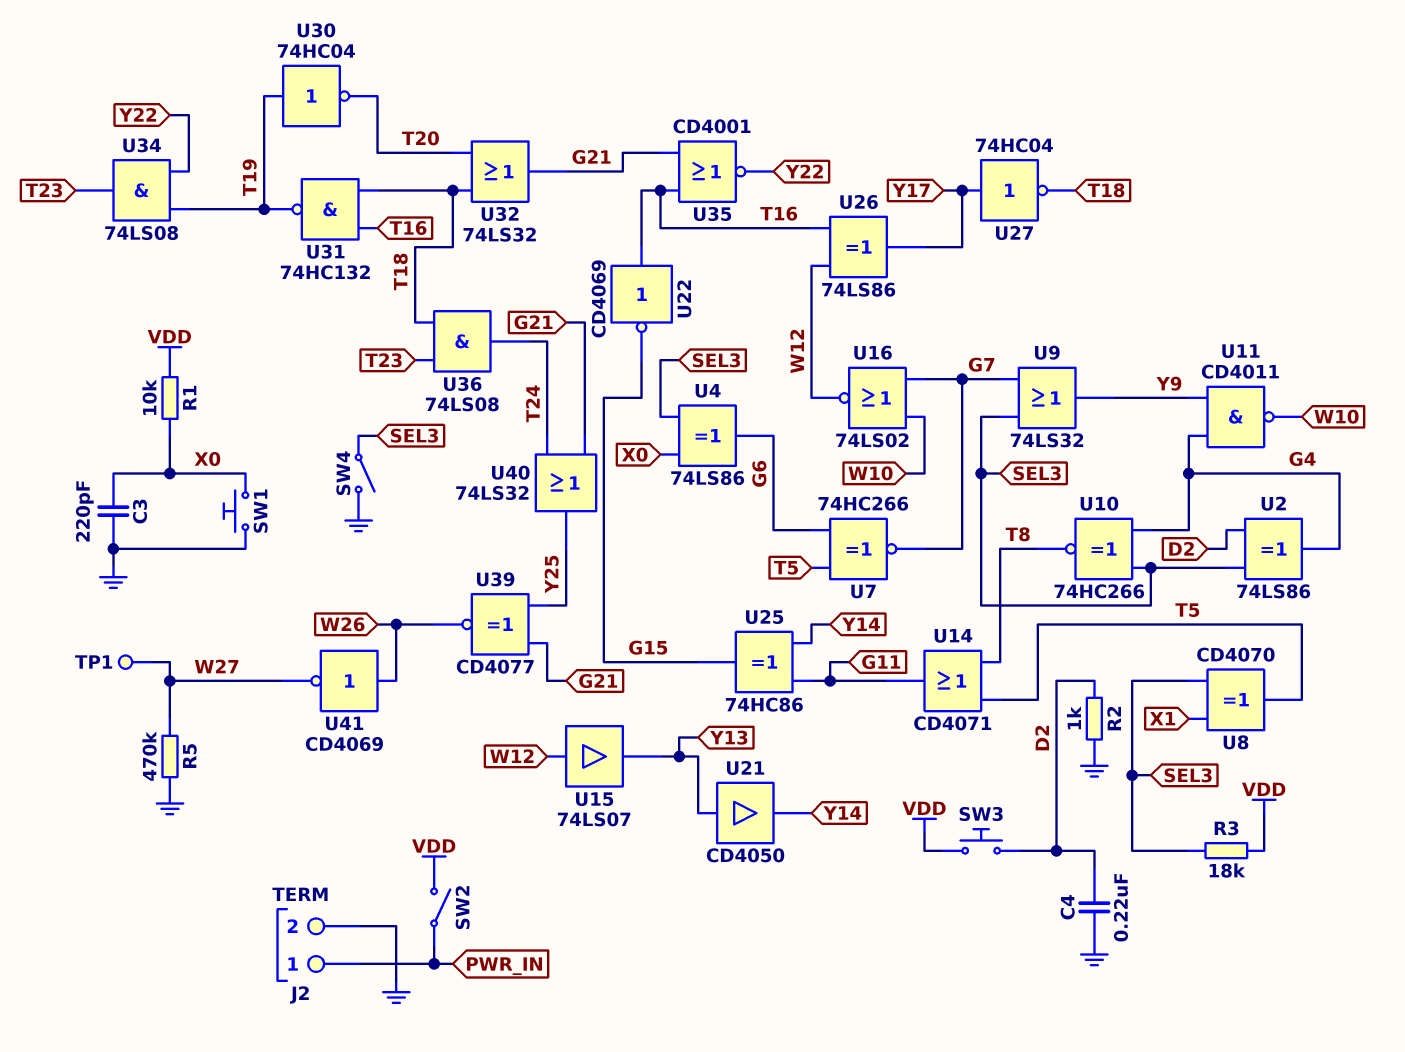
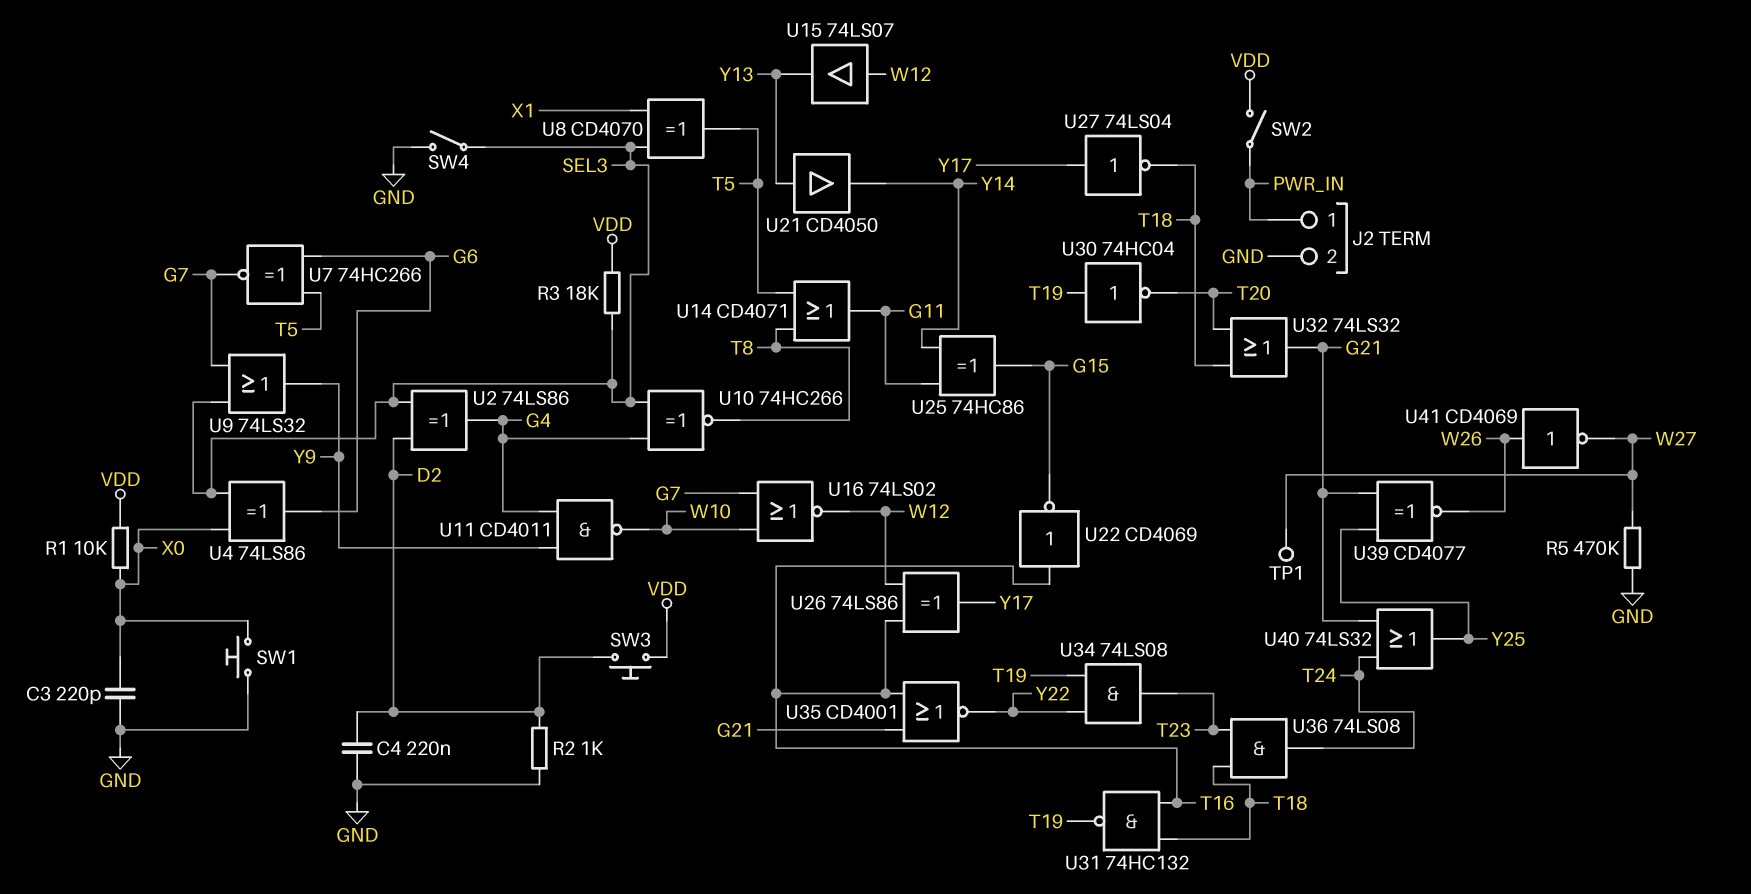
U27: NOT 74HC04 (in Y17, out T18) -> NOT 74LS04 (in Y17, out T18)

